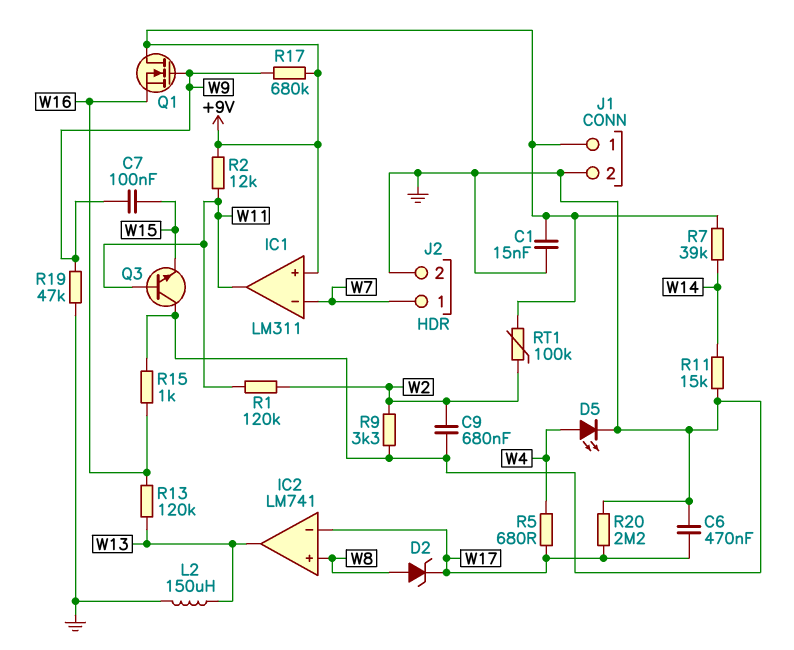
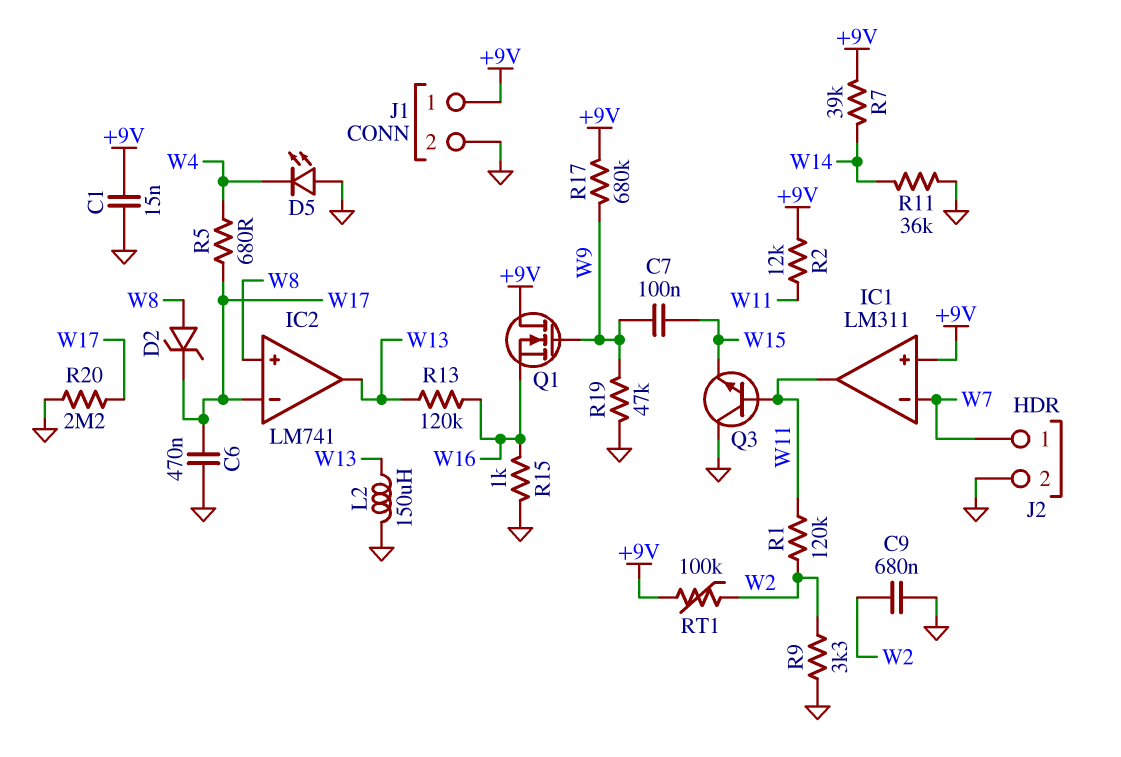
D5: LED (A W4, K GND) -> LED (A GND, K W4)
R11: 15k (GND, W14) -> 36k (GND, W14)

